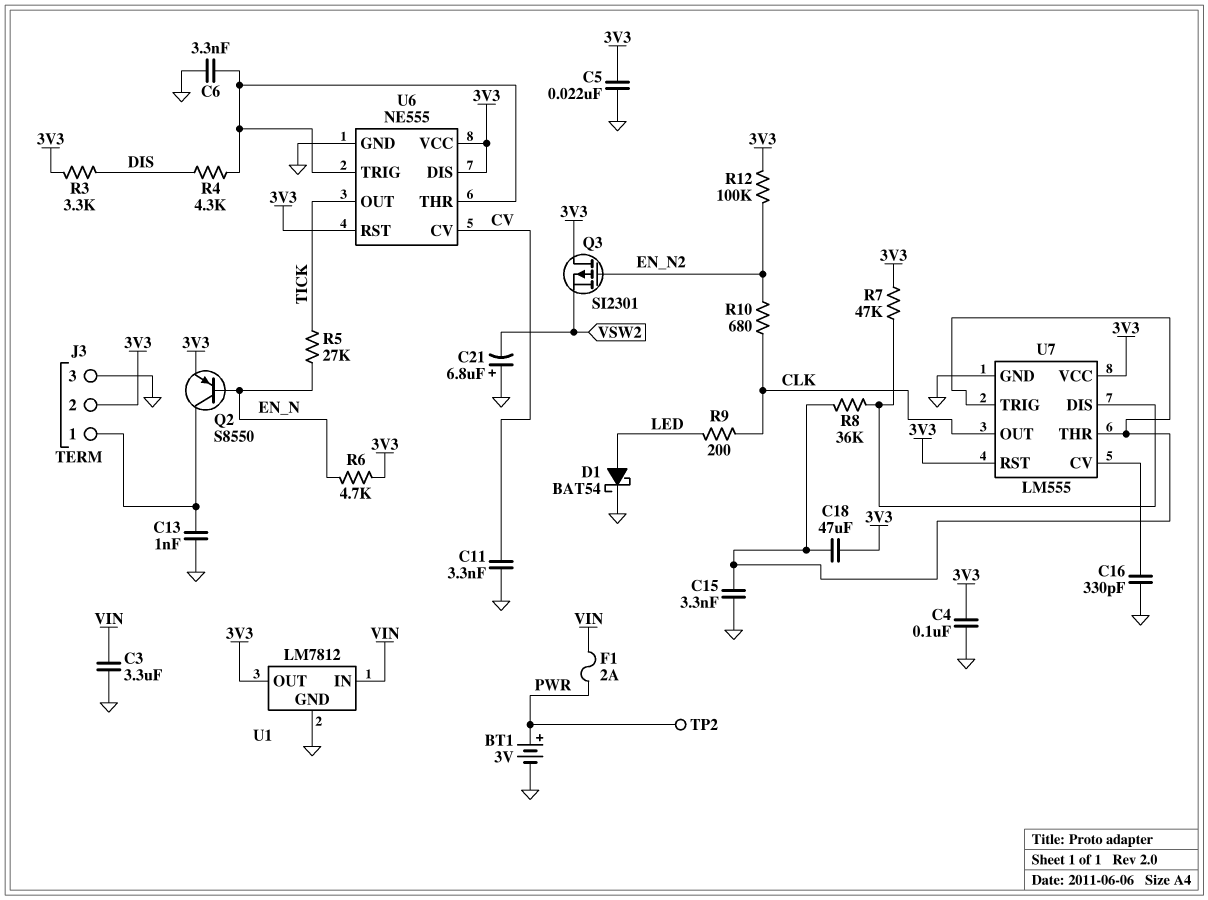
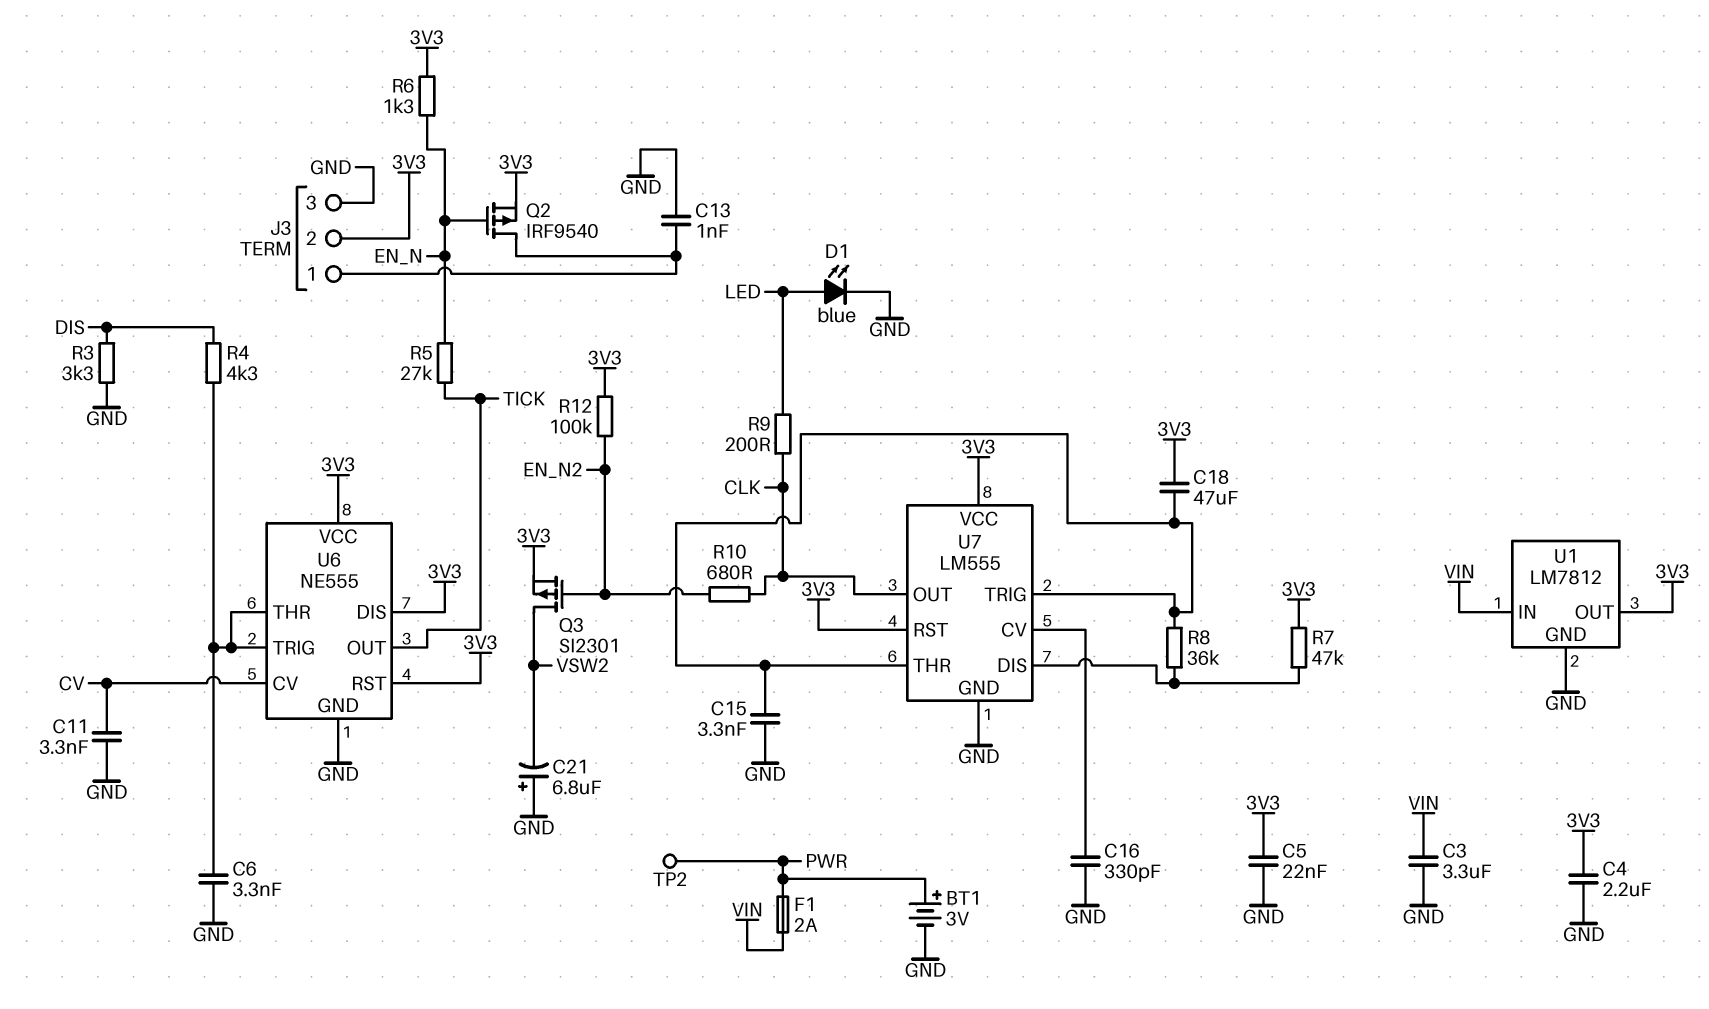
C4: 100nF (3V3, GND) -> 2.2uF (3V3, GND)
D1: schottky BAT54 (A LED, K GND) -> LED blue (A LED, K GND)
Q2: PNP S8550 (B EN_N, C J3/1, E 3V3) -> PMOS IRF9540 (G EN_N, D J3/1, S 3V3)
Q3: PMOS SI2301 (G EN_N2, D 3V3, S VSW2) -> PMOS SI2301 (G EN_N2, D VSW2, S 3V3)
R3: 3.3k (3V3, DIS) -> 3.3k (DIS, GND)
R6: 4.7k (3V3, EN_N) -> 1.3k (3V3, EN_N)

